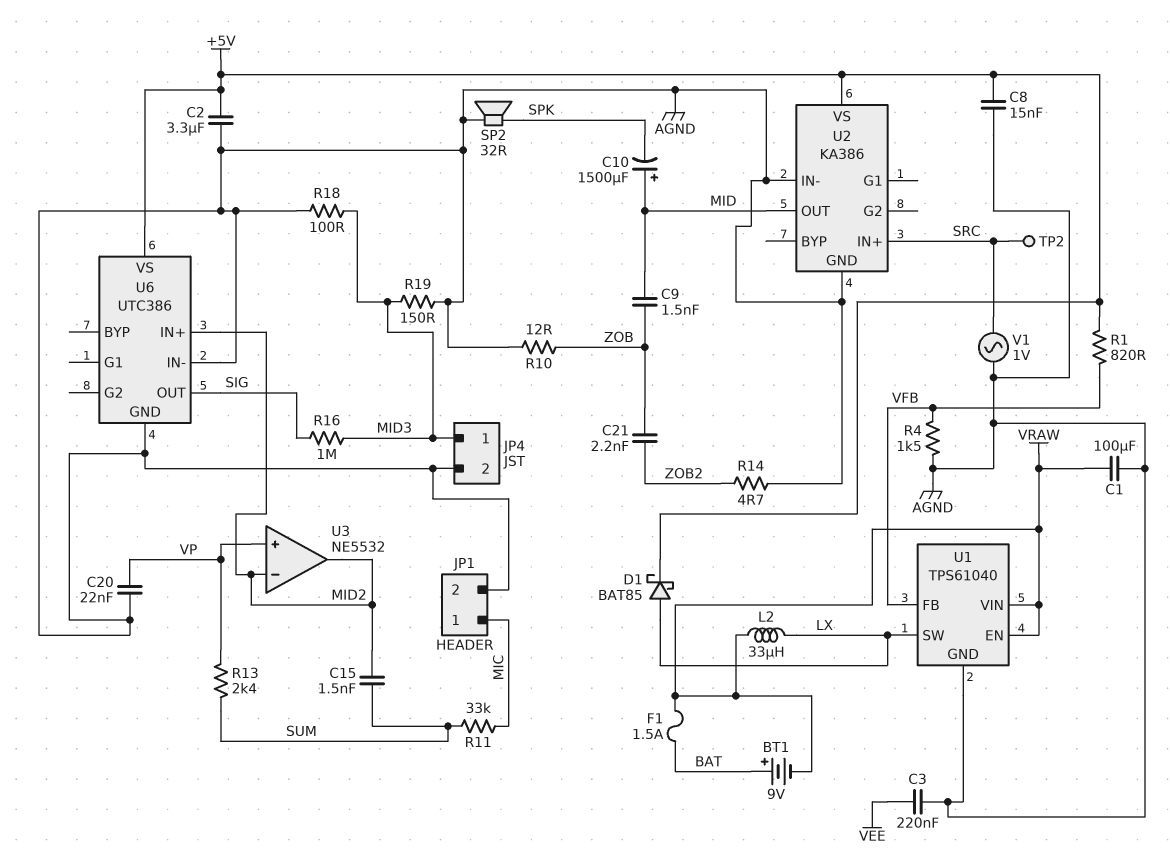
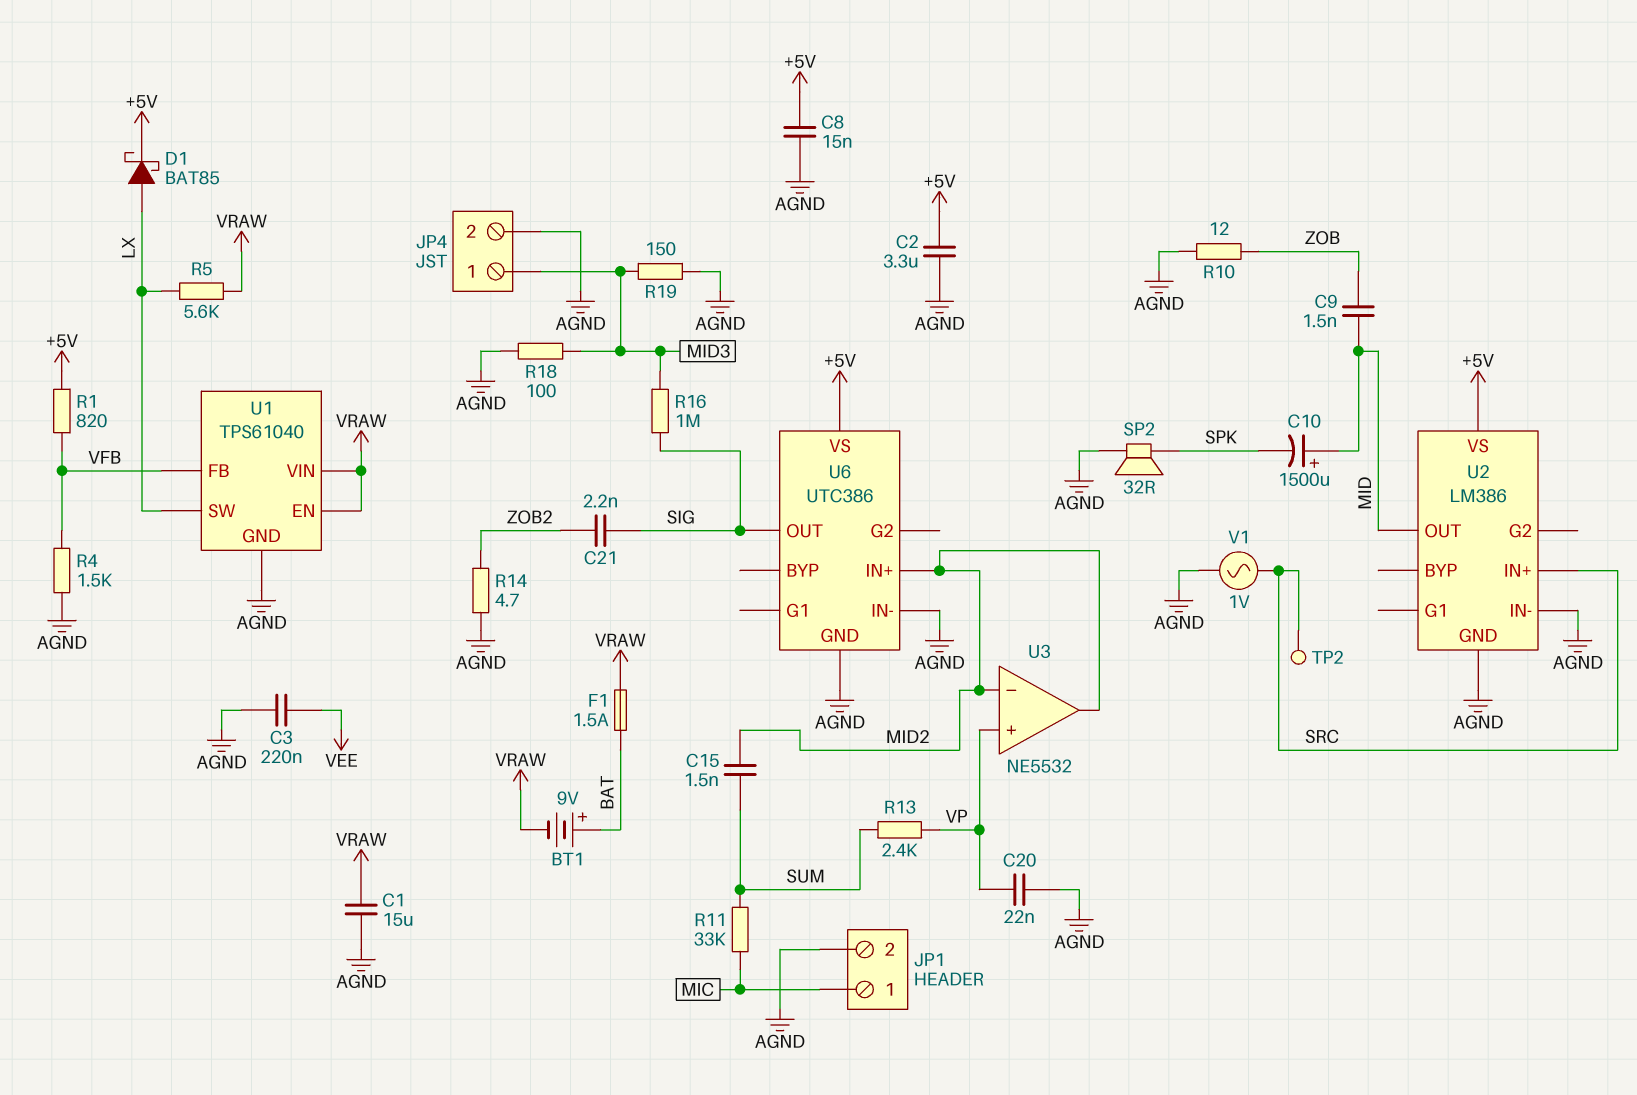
C1: 100uF (AGND, VRAW) -> 15uF (AGND, VRAW)
C21: 2.2nF (ZOB, ZOB2) -> 2.2nF (SIG, ZOB2)
L2: 33uH (LX, VRAW) -> none
R5: none -> 5.6k (LX, VRAW)
U2: KA386 -> LM386

